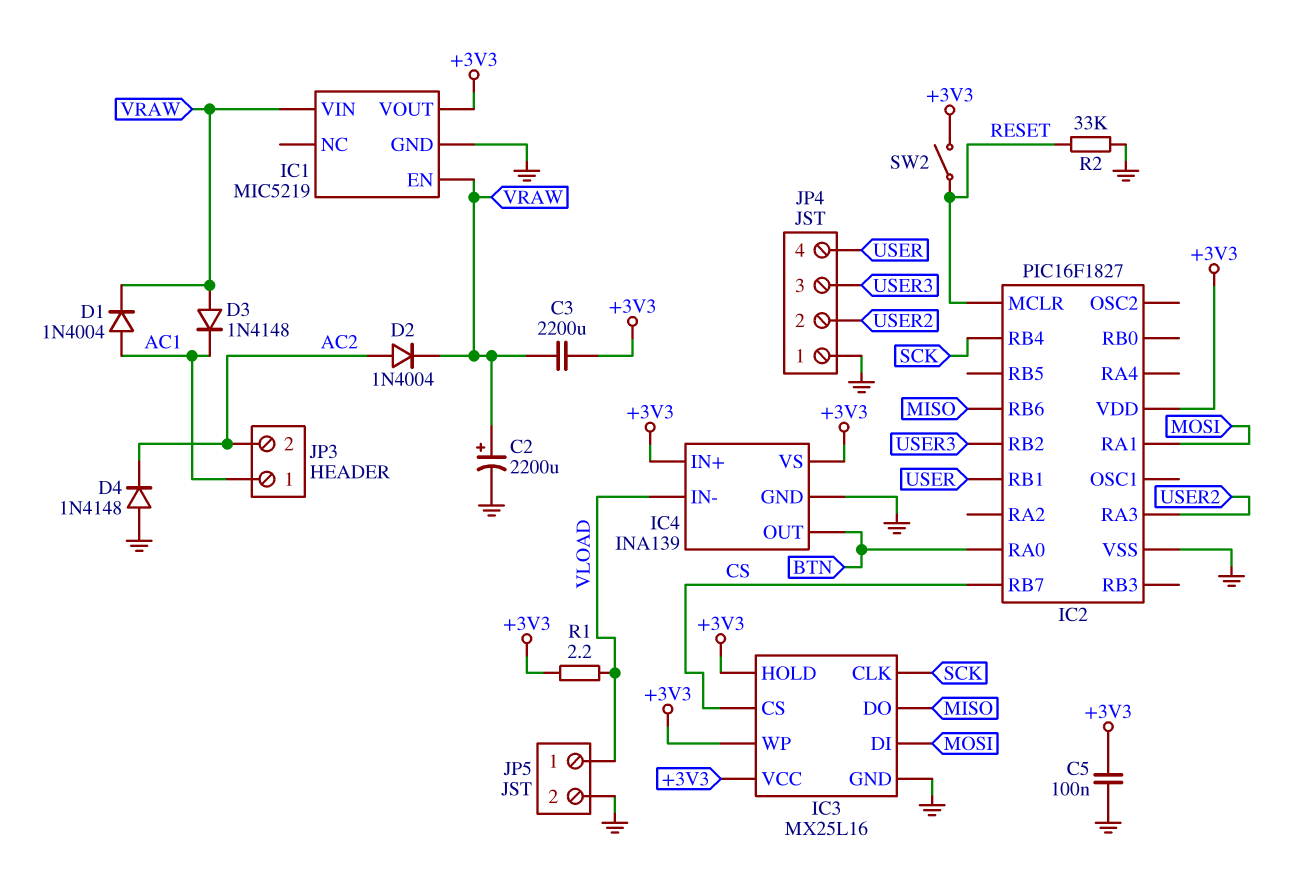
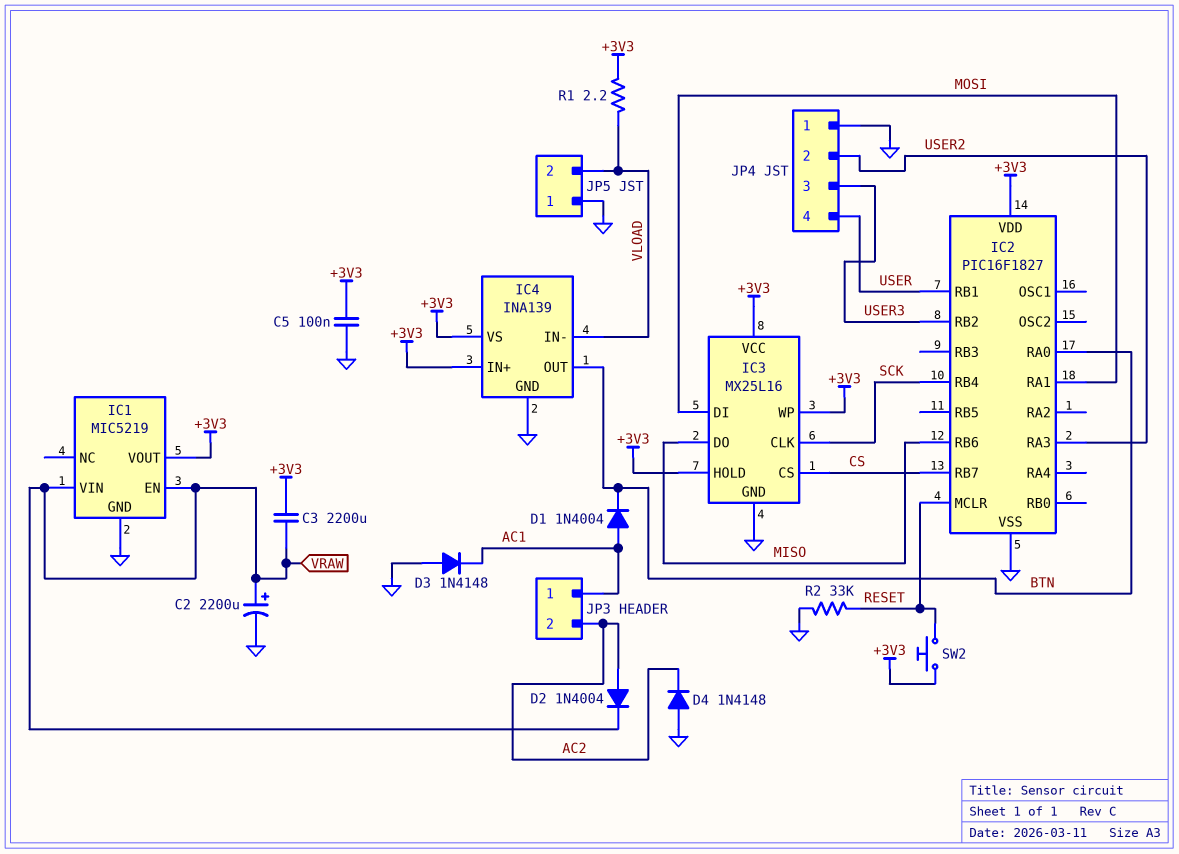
D1: diode 1N4004 (A AC1, K VRAW) -> diode 1N4004 (A AC1, K BTN)
D3: diode 1N4148 (A VRAW, K AC1) -> diode 1N4148 (A GND, K AC1)
JP5 pin 1: VLOAD -> GND
JP5 pin 2: GND -> VLOAD
SW2: switch (+3V3, RESET) -> button (+3V3, RESET)

